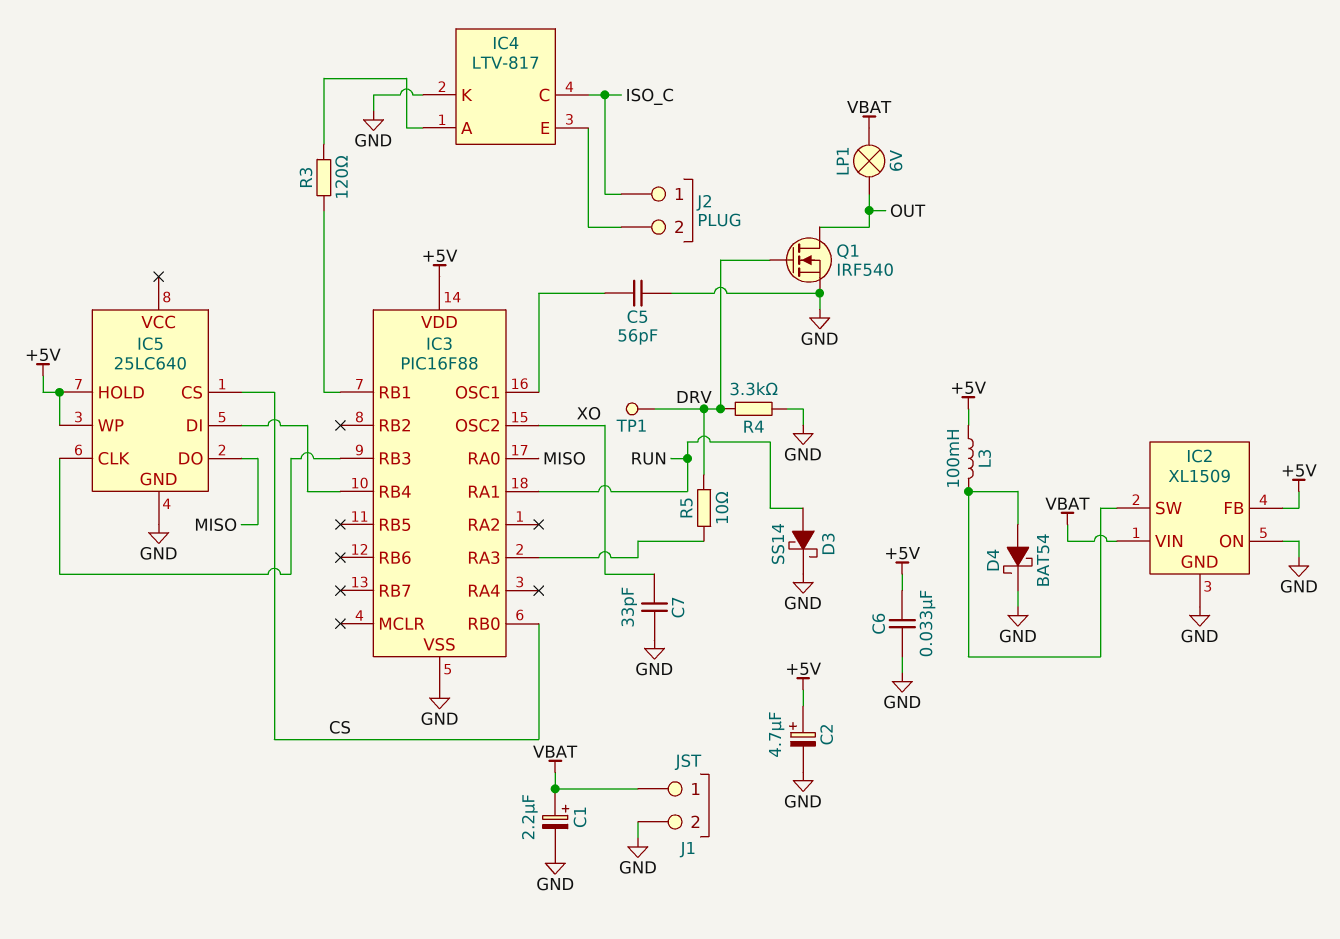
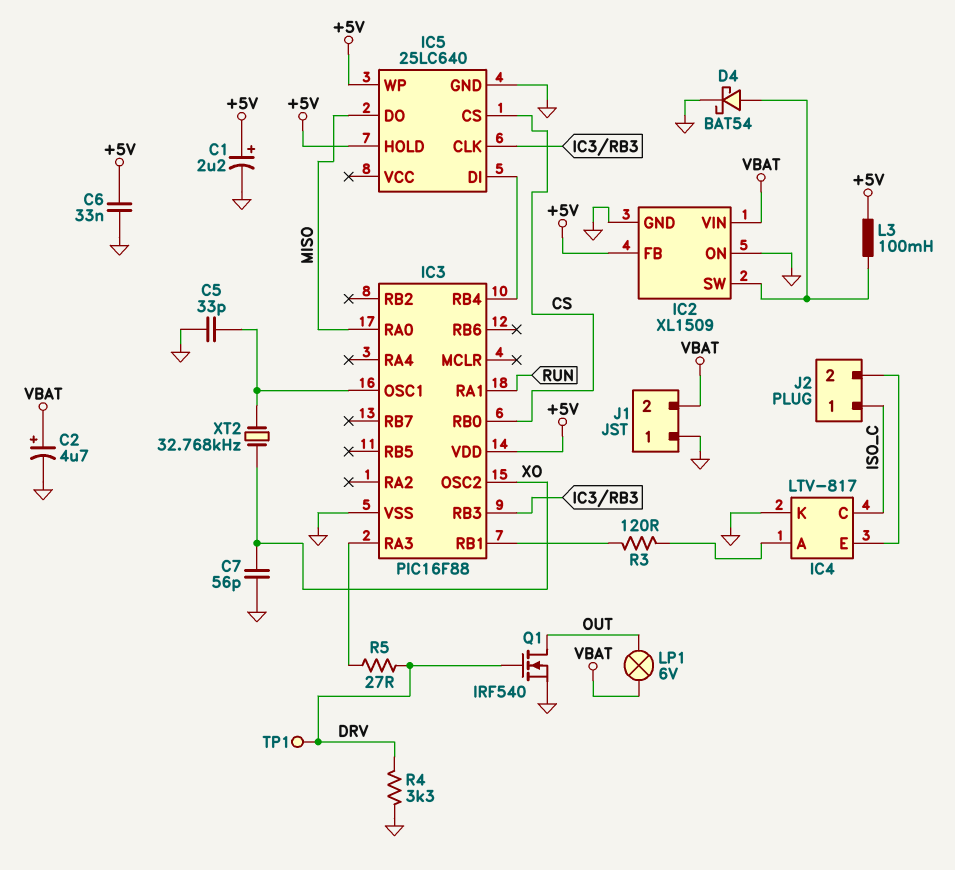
C1: 2.2uF (plus VBAT, minus GND) -> 2.2uF (plus +5V, minus GND)
C2: 4.7uF (plus +5V, minus GND) -> 4.7uF (plus VBAT, minus GND)
C5: 56pF (GND, IC3/OSC1) -> 33pF (GND, IC3/OSC1)
C7: 33pF (GND, XO) -> 56pF (GND, XO)
D3: schottky SS14 (A RUN, K GND) -> none
J1 pin 1: VBAT -> GND
J1 pin 2: GND -> VBAT
R5: 10 (DRV, IC3/RA3) -> 27 (DRV, IC3/RA3)
XT2: none -> 32.768kHz (IC3/OSC1, XO)

